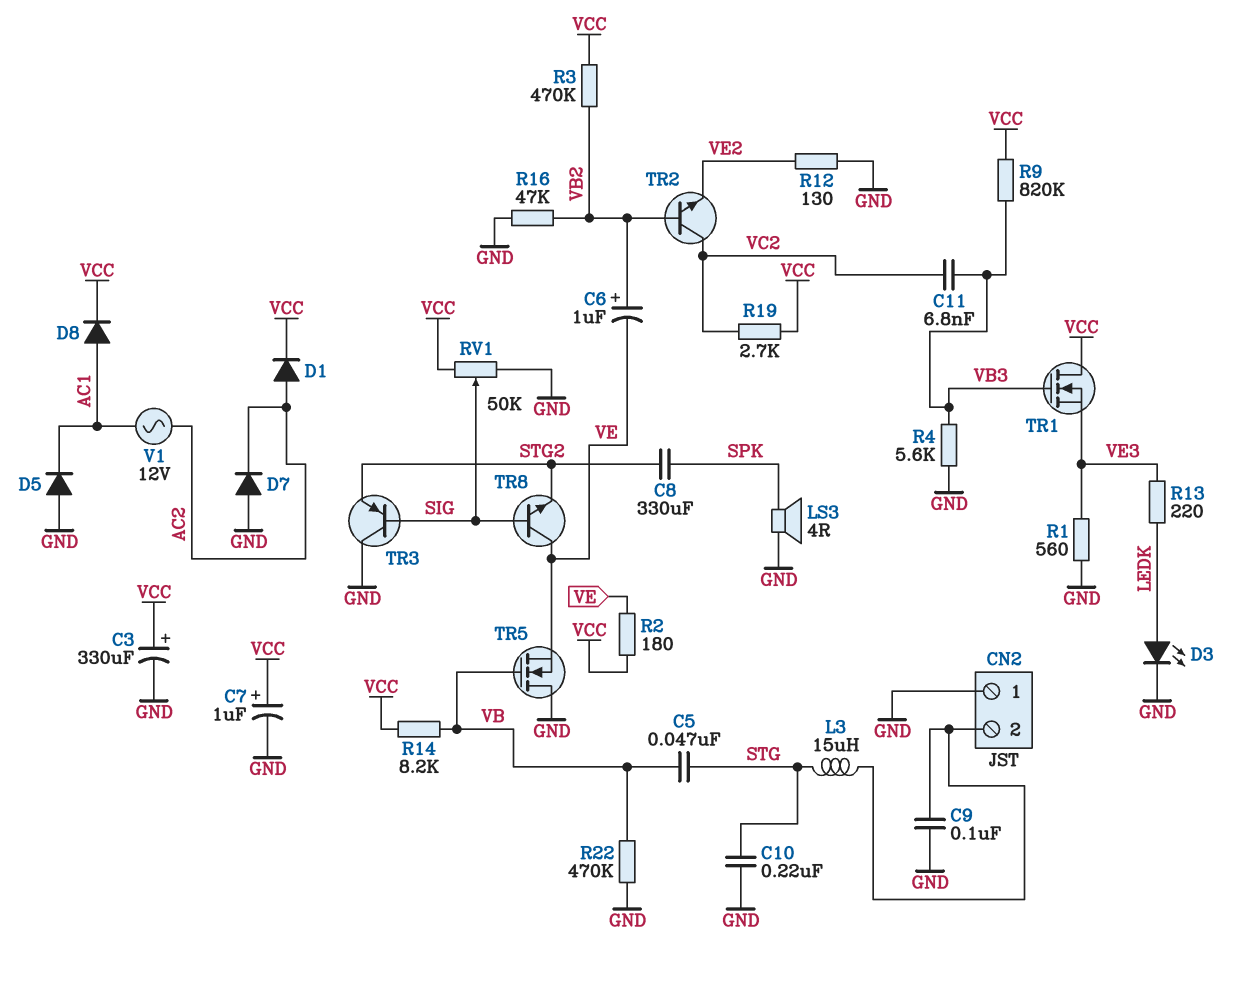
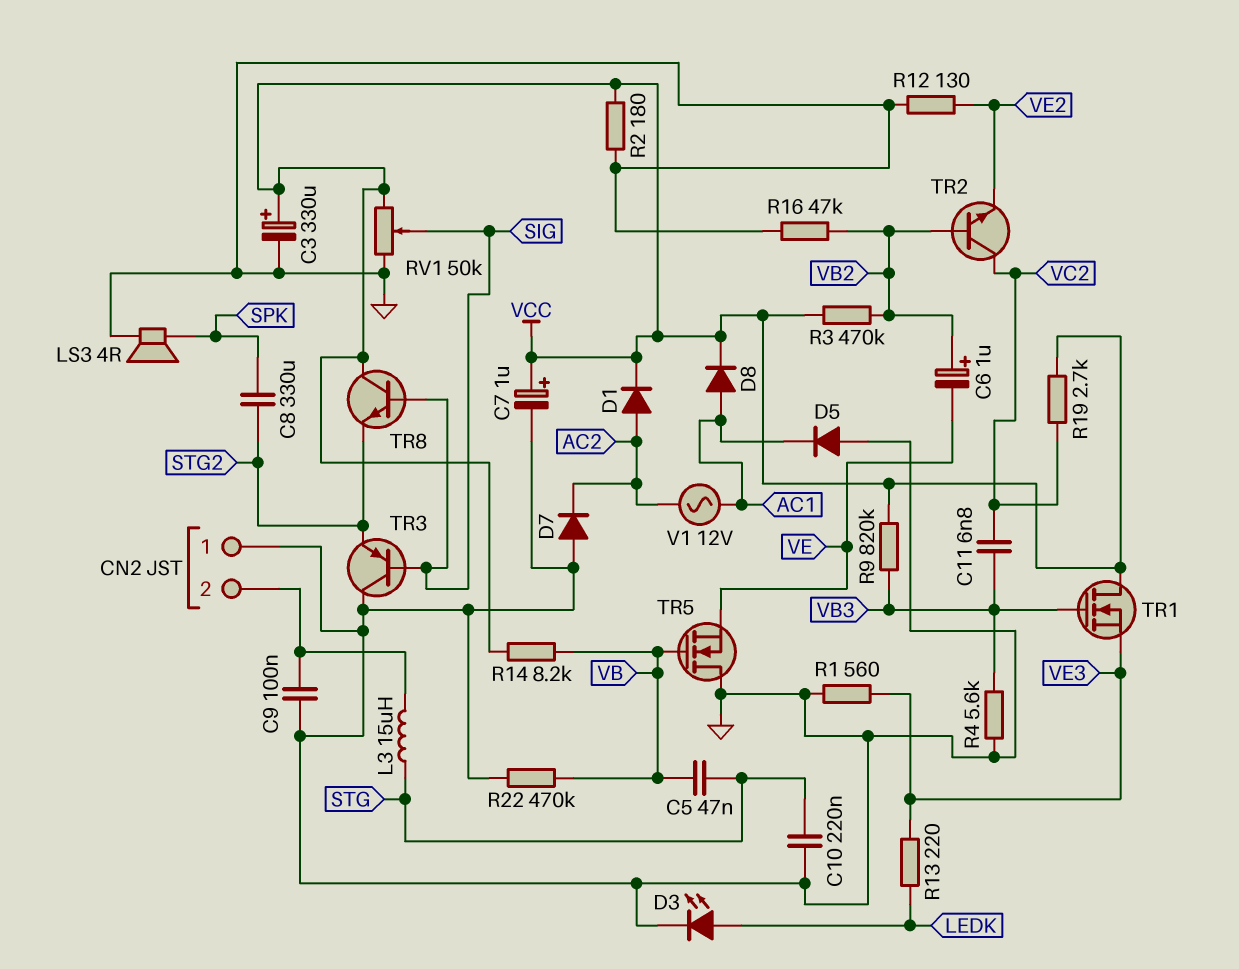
R2: 180 (VCC, VE) -> 180 (GND, VCC)
TR8: NPN (B SIG, C VE, E STG2) -> NPN (B SIG, C VCC, E STG2)

